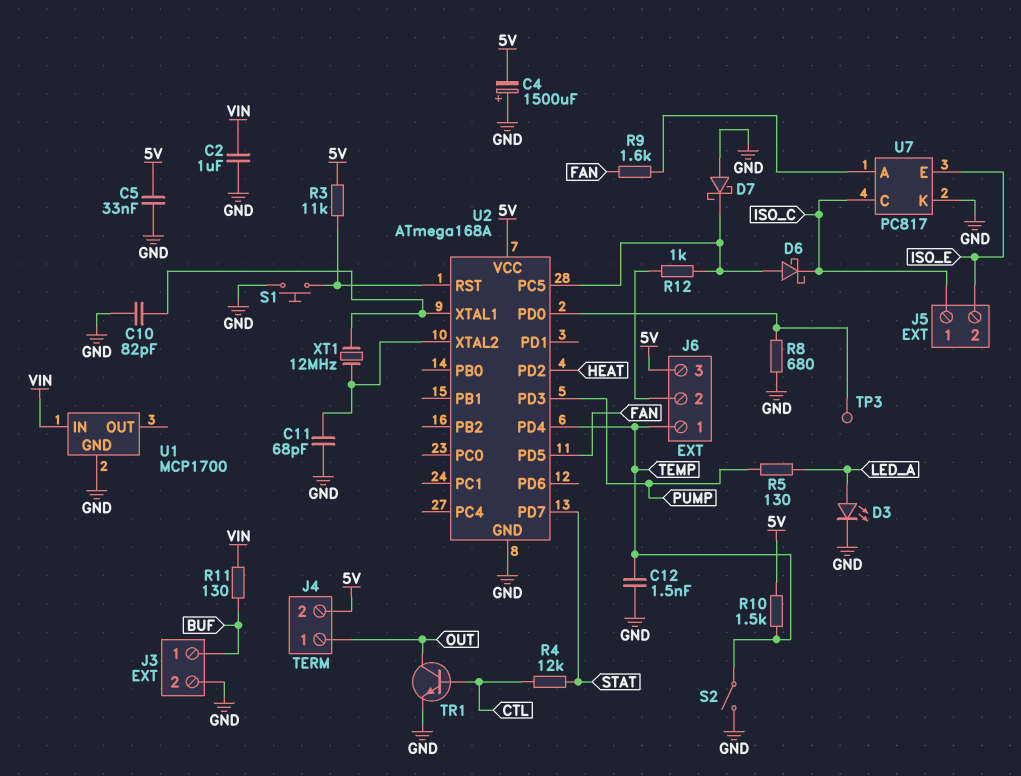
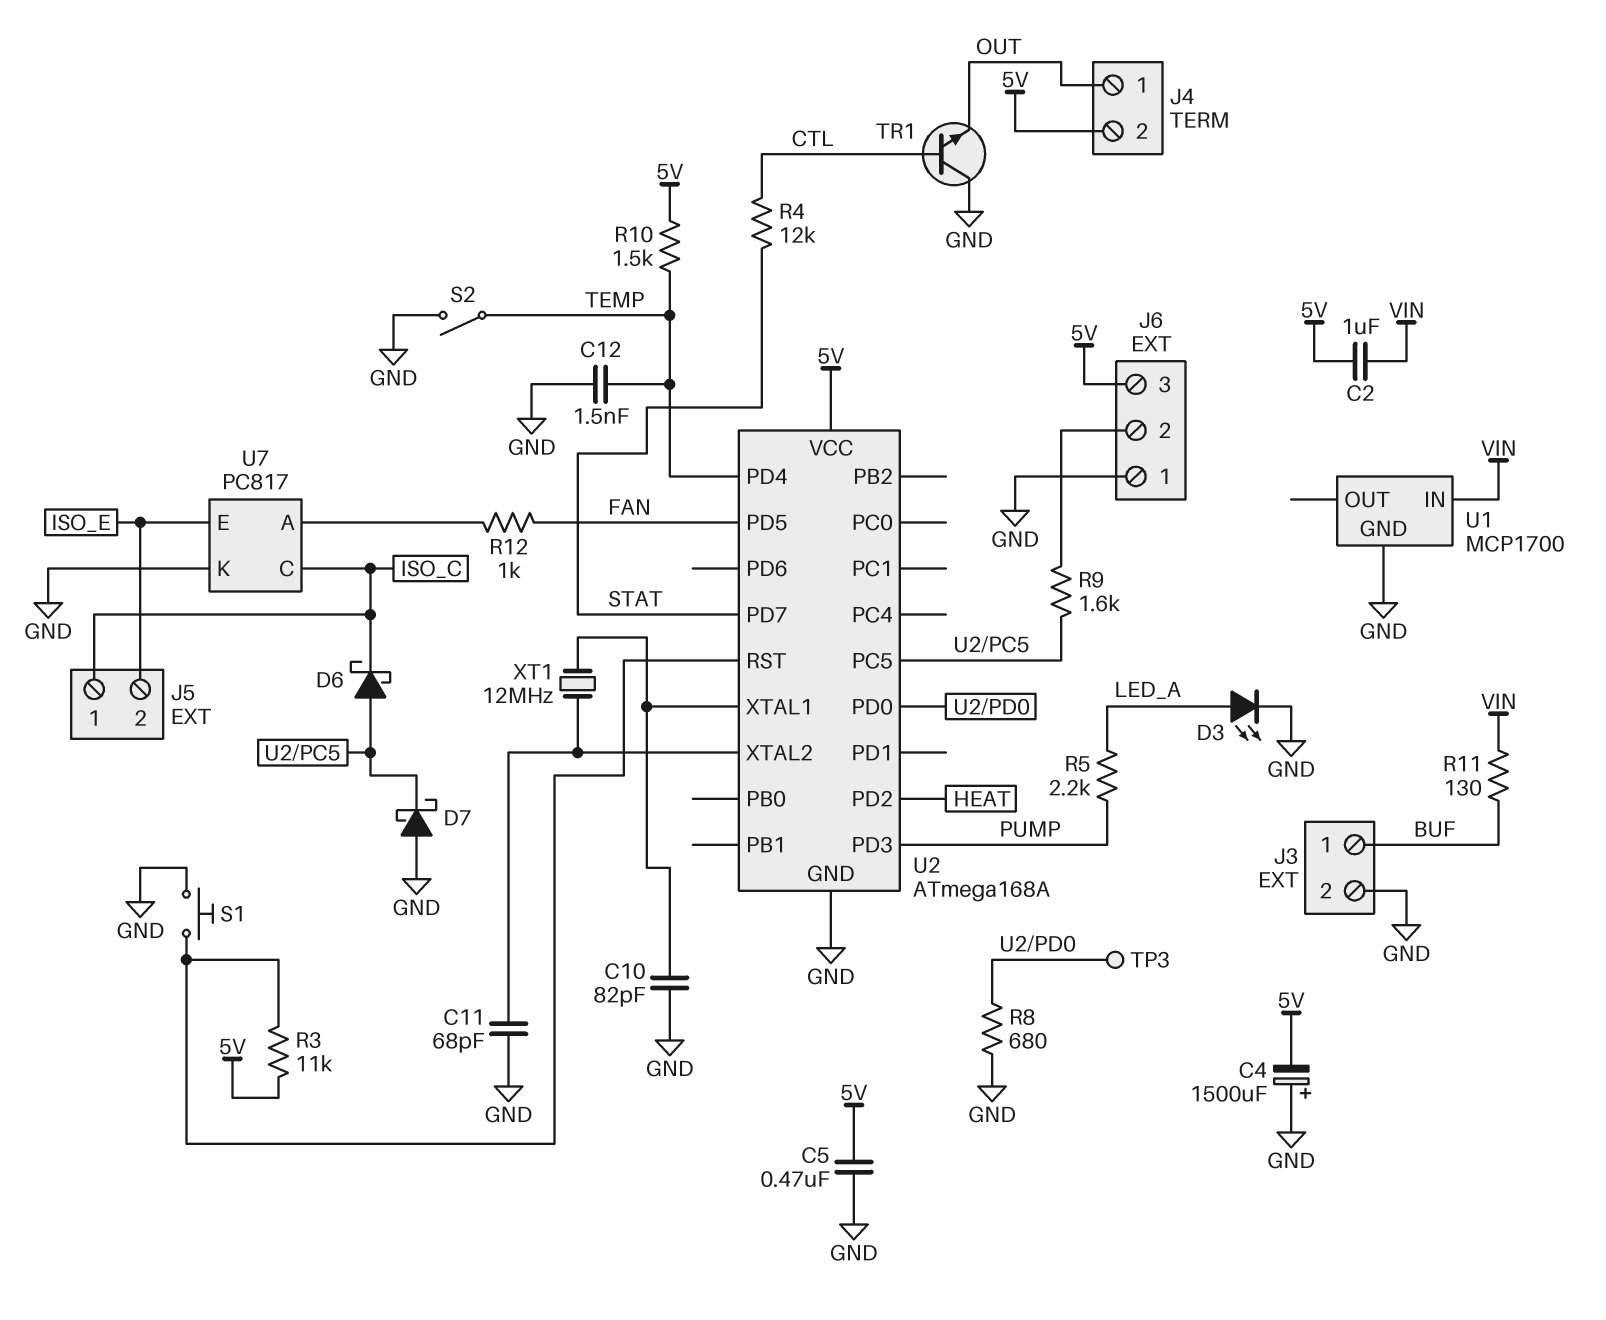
C2: 1uF (GND, VIN) -> 1uF (5V, VIN)
C5: 33nF (5V, GND) -> 470nF (5V, GND)
J6 pin 1: TEMP -> GND
R5: 130 (LED_A, PUMP) -> 2.2k (LED_A, PUMP)
R9: 1.6k (FAN, U7/A) -> 1.6k (J6/2, U2/PC5)
R12: 1k (J6/2, U2/PC5) -> 1k (FAN, U7/A)
TR1: NPN (B CTL, C OUT, E GND) -> NPN (B CTL, C GND, E OUT)

